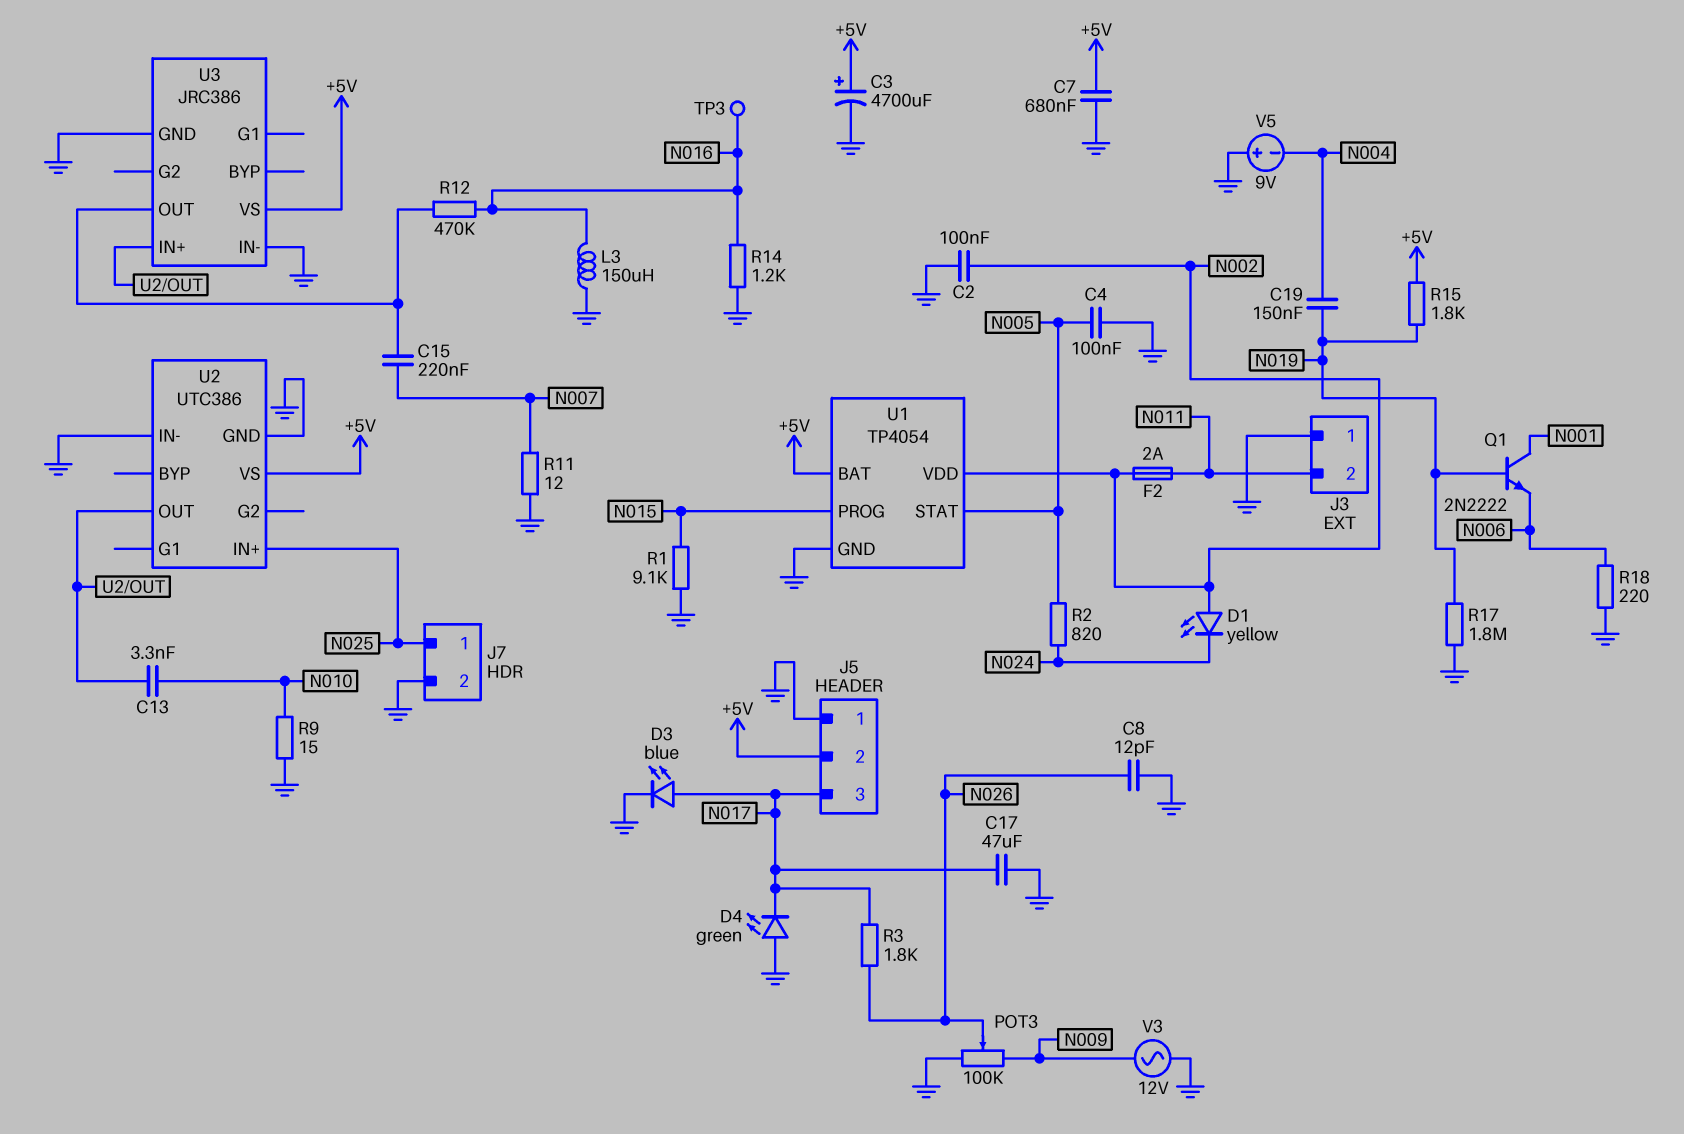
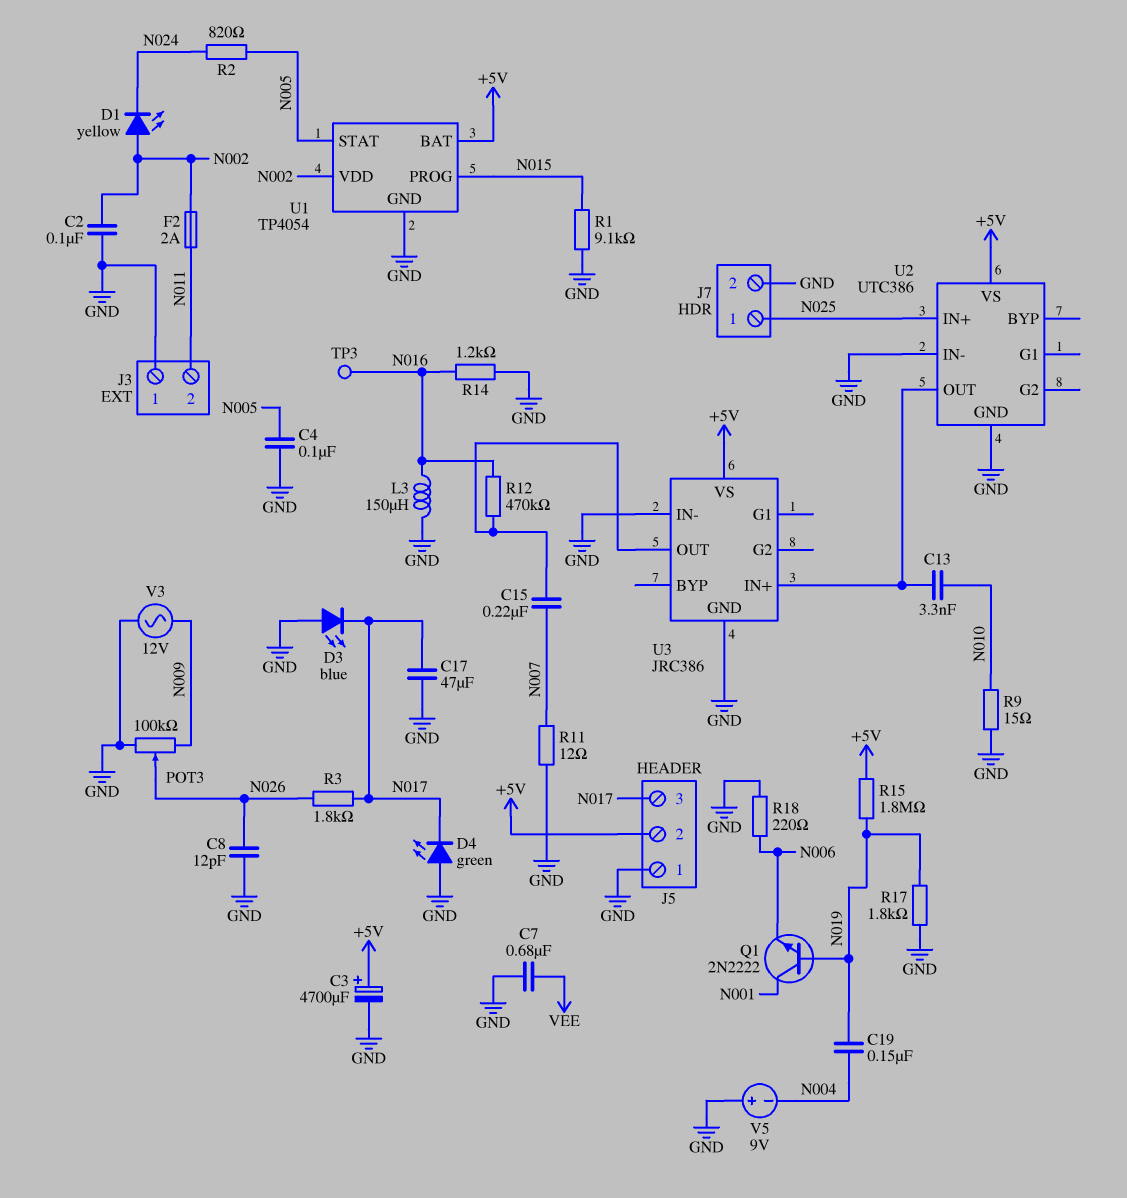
C7: 680nF (+5V, GND) -> 680nF (GND, VEE)
D3: LED blue (A N017, K GND) -> LED blue (A GND, K N017)
R15: 1.8k (+5V, N019) -> 1.8M (+5V, N019)
R17: 1.8M (GND, N019) -> 1.8k (GND, N019)

